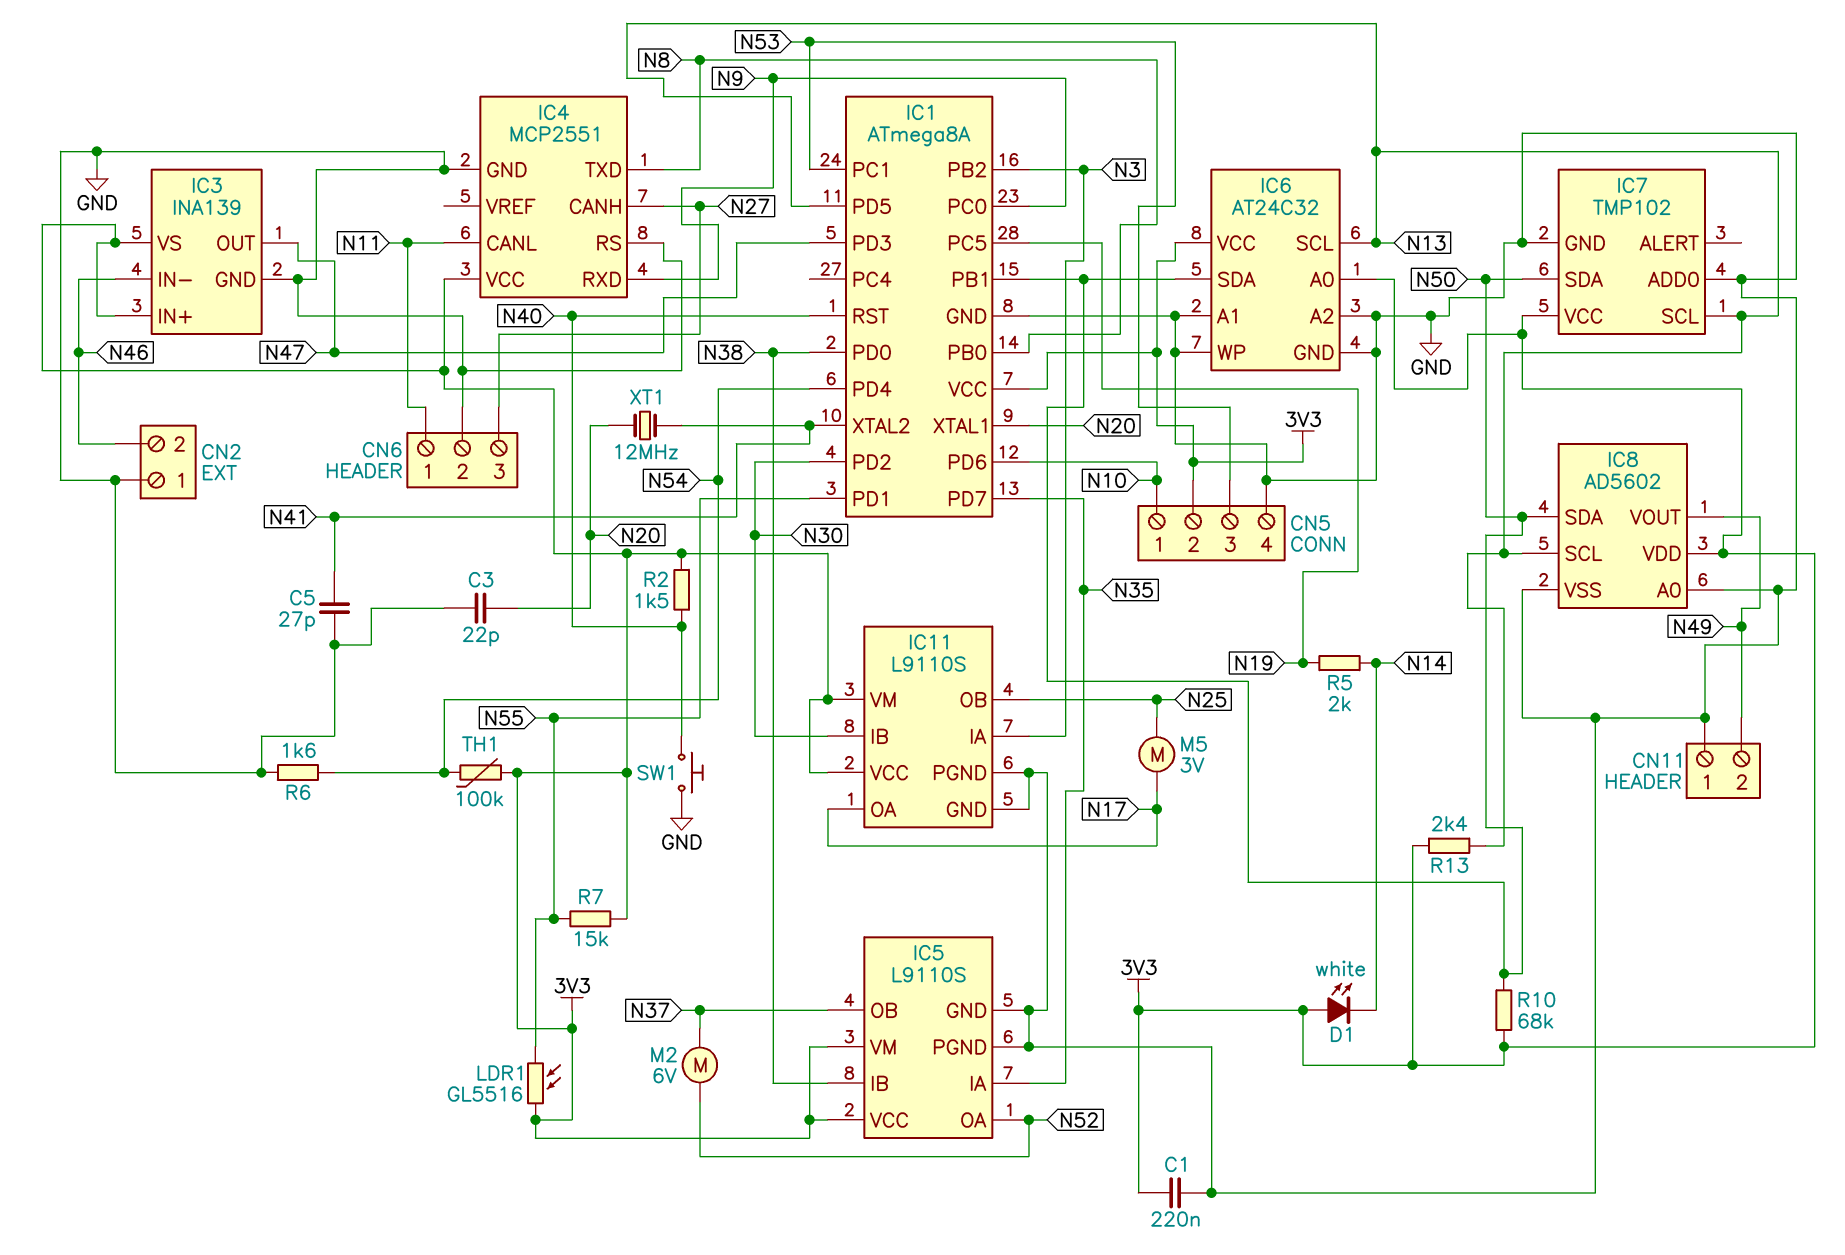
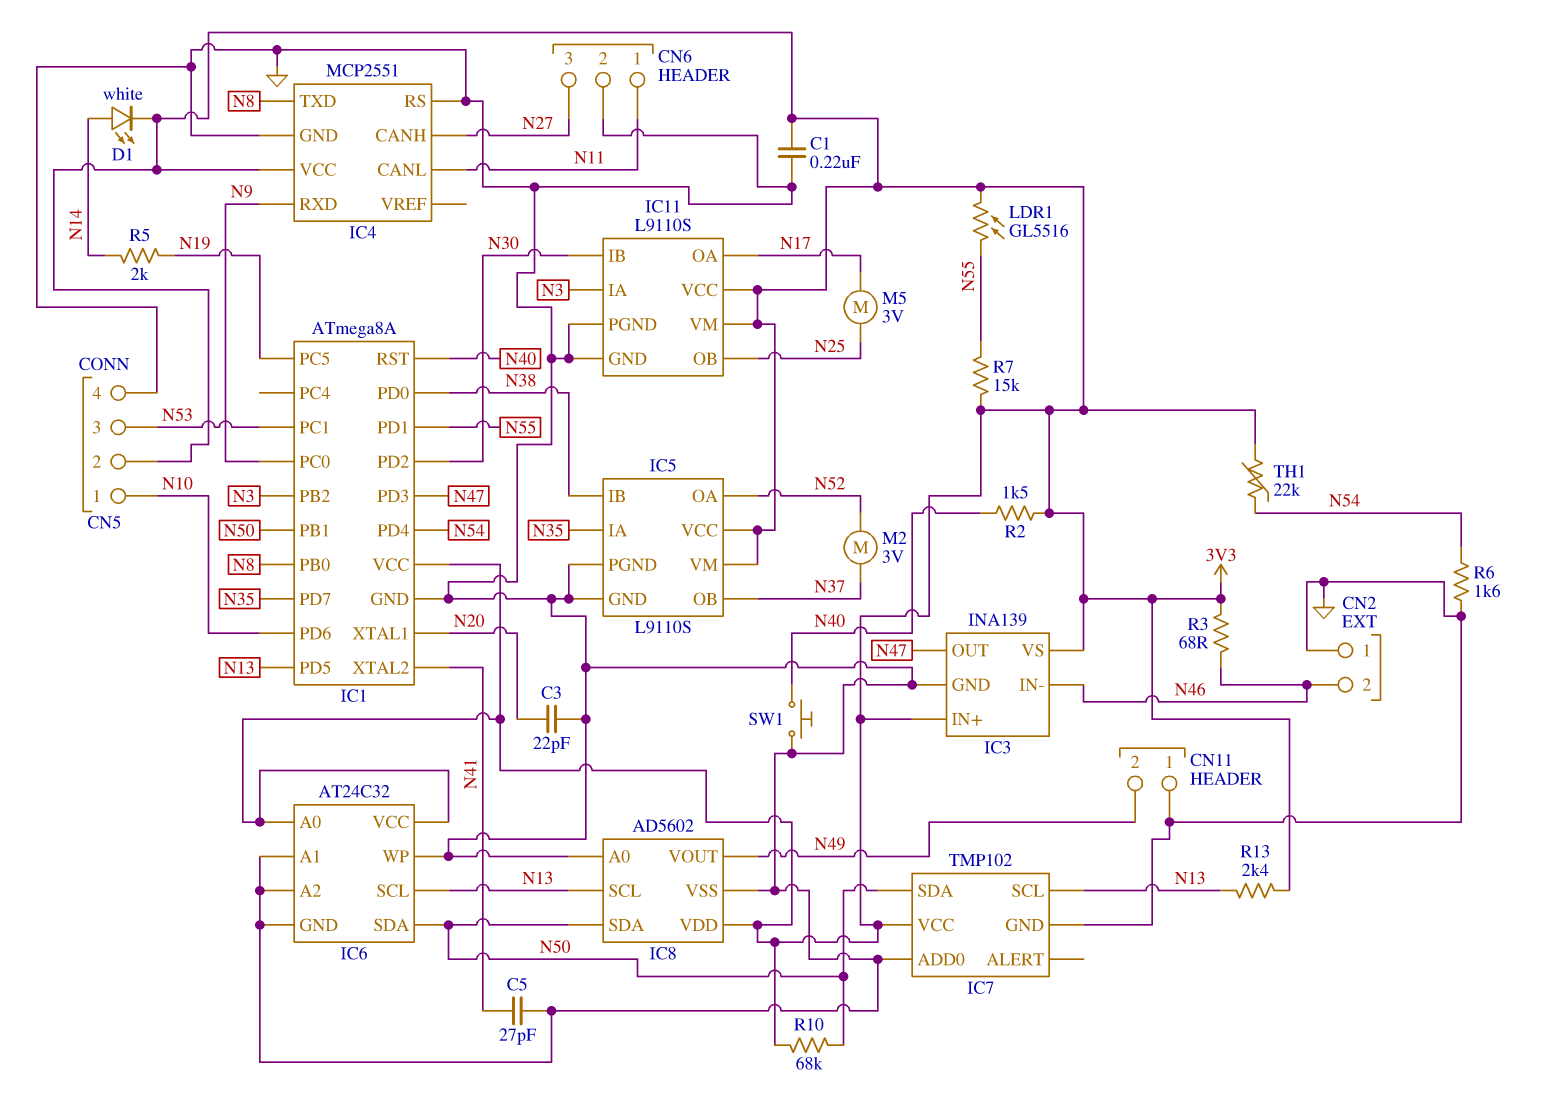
D1: LED white (A 3V3, K N14) -> LED white (A N14, K 3V3)
M2: motor 6V (N37, N52) -> motor 3V (N37, N52)
R3: none -> 68 (3V3, N46)
TH1: 100k (3V3, N54) -> 22k (3V3, N54)
XT1: 12MHz (N20, N41) -> none

